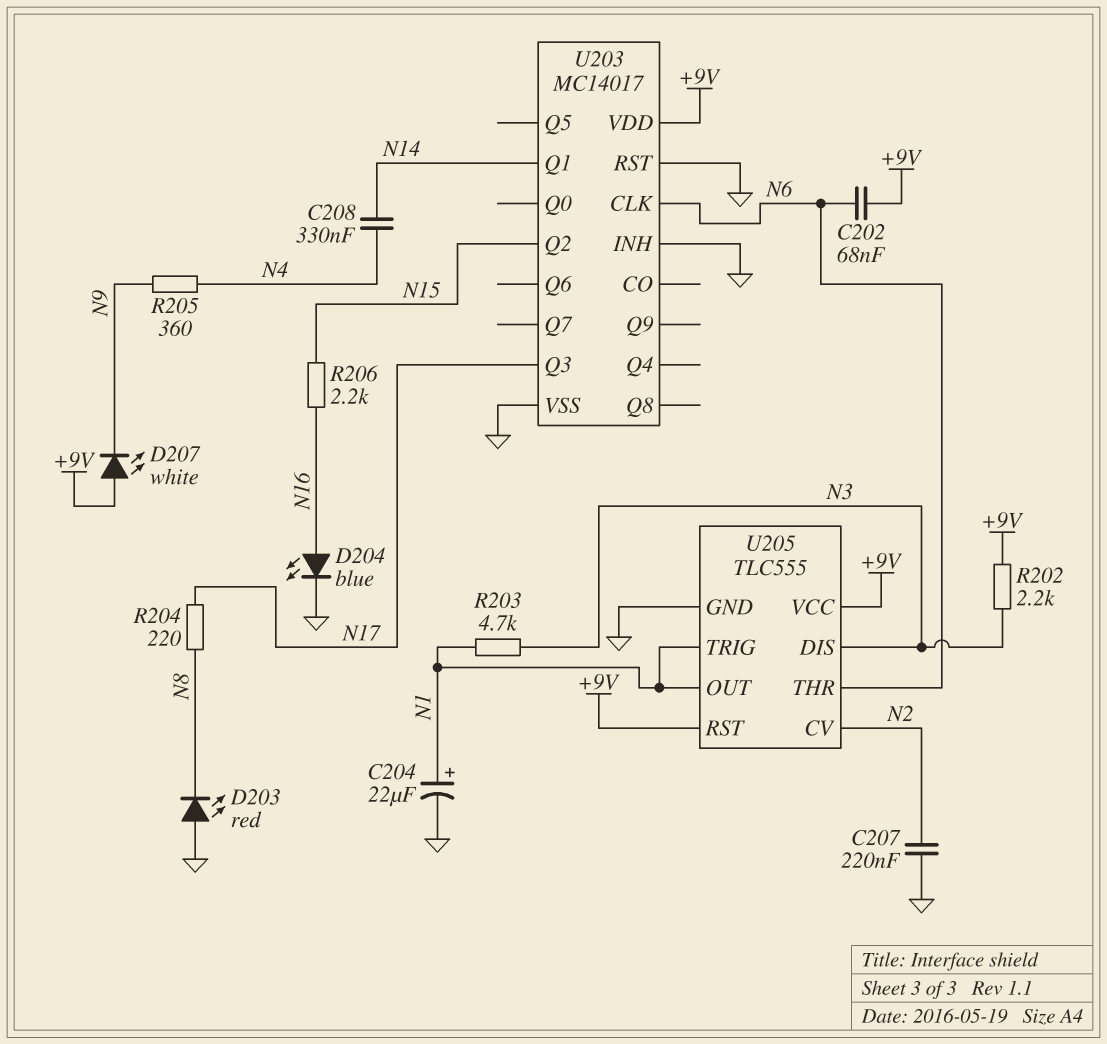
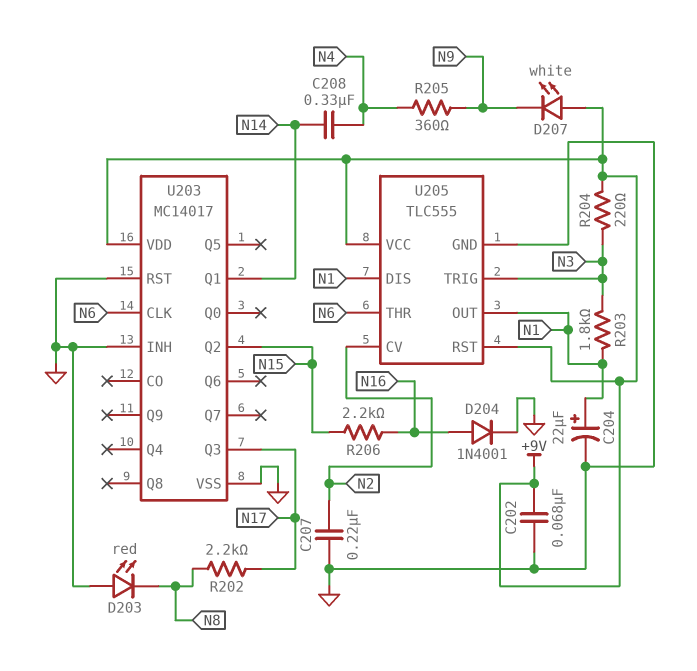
C202: 68nF (+9V, N6) -> 68nF (+9V, GND)
D204: LED blue (A N16, K GND) -> diode 1N4001 (A N16, K GND)
R202: 2.2k (+9V, N3) -> 2.2k (N8, N17)
R203: 4.7k (N1, N3) -> 1.8k (N1, N3)
R204: 220 (N8, N17) -> 220 (+9V, N3)
U205 pin DIS: N3 -> N1
U205 pin TRIG: N1 -> N3

